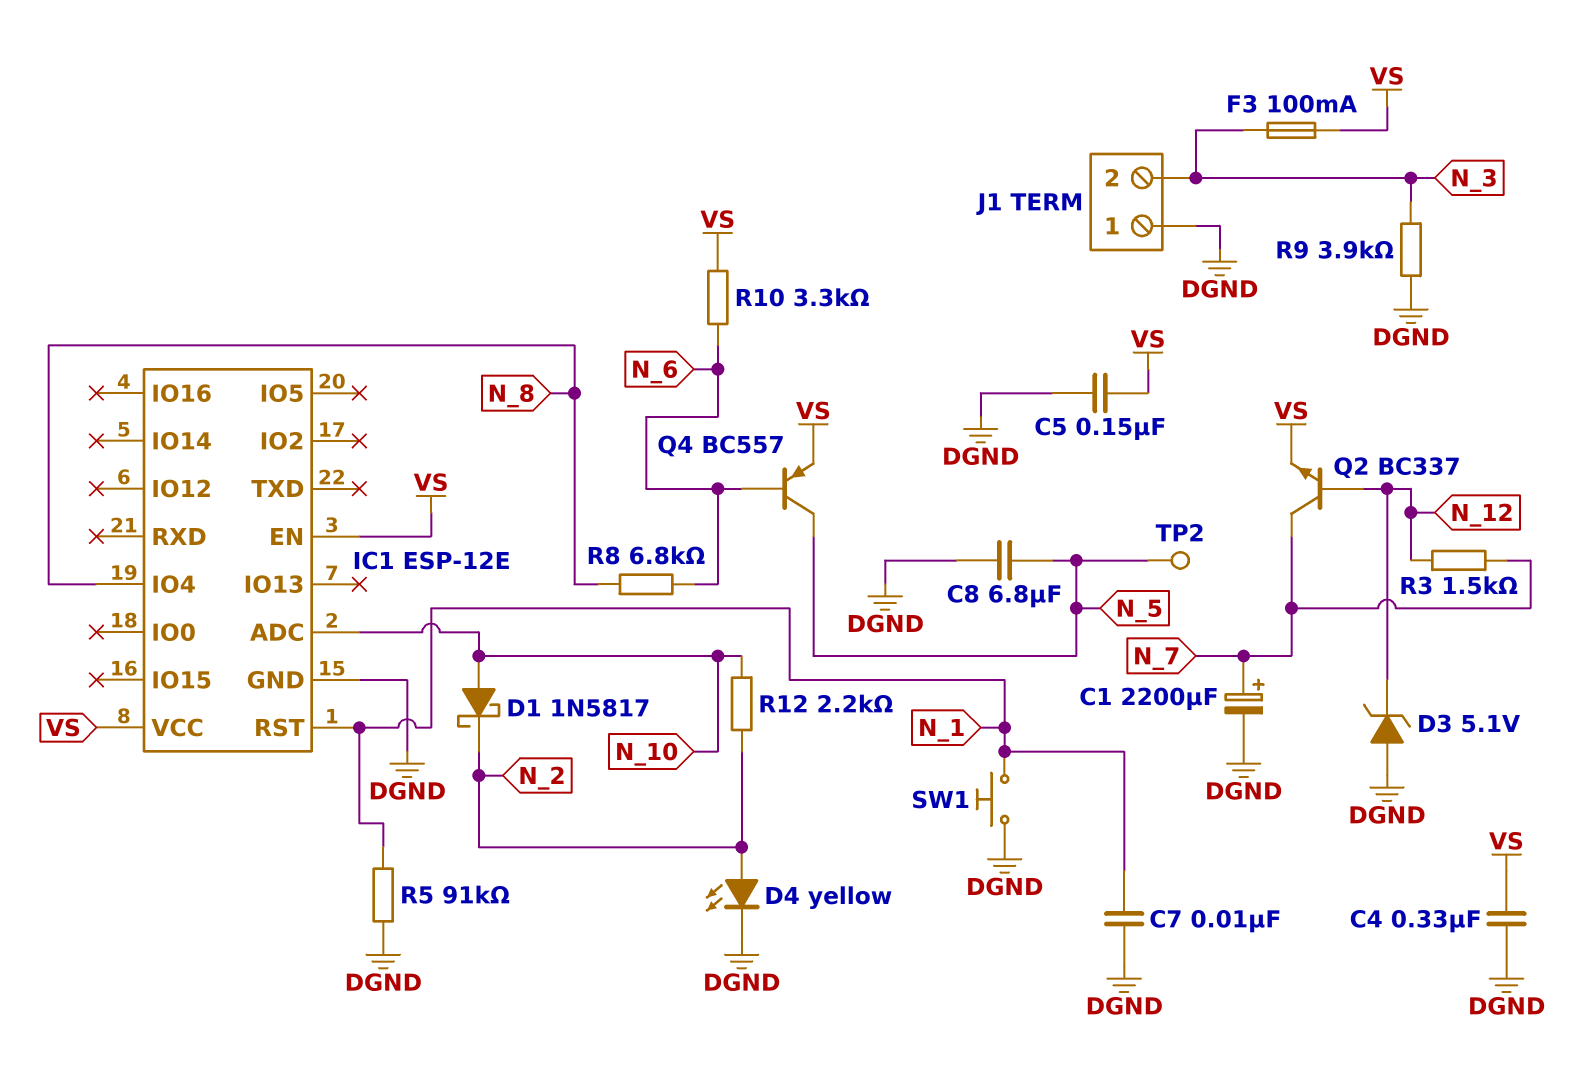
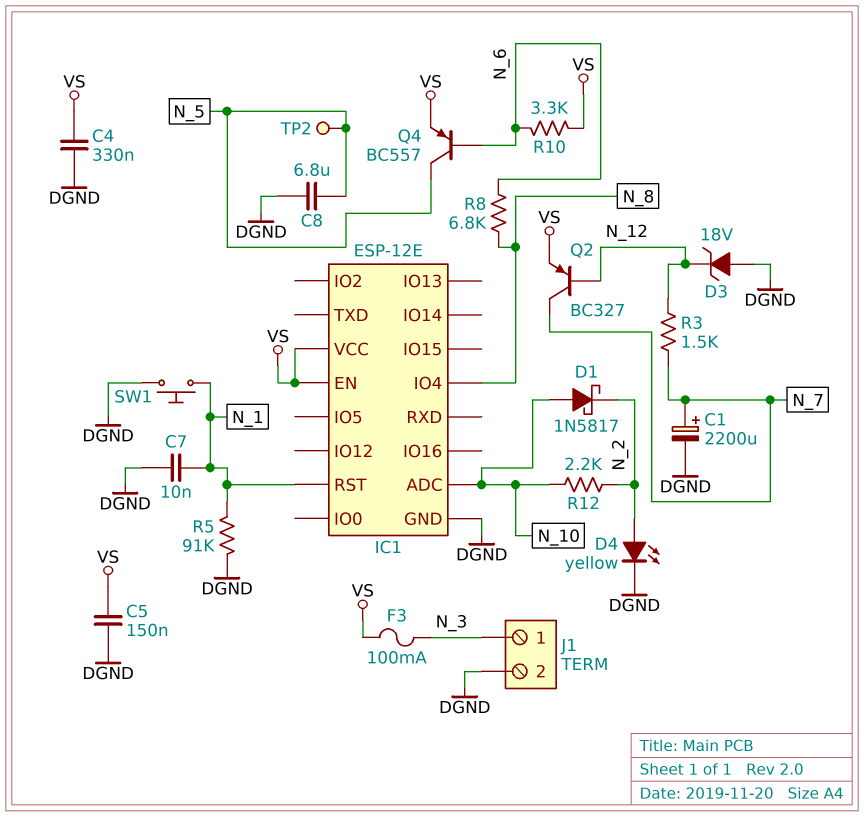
D3: zener 5.1V (A DGND, K N_12) -> zener 18V (A DGND, K N_12)
J1 pin 1: DGND -> N_3
J1 pin 2: N_3 -> DGND
Q2: NPN BC337 (B N_12, C N_7, E VS) -> PNP BC327 (B N_12, C N_7, E VS)
R9: 3.9k (DGND, N_3) -> none

